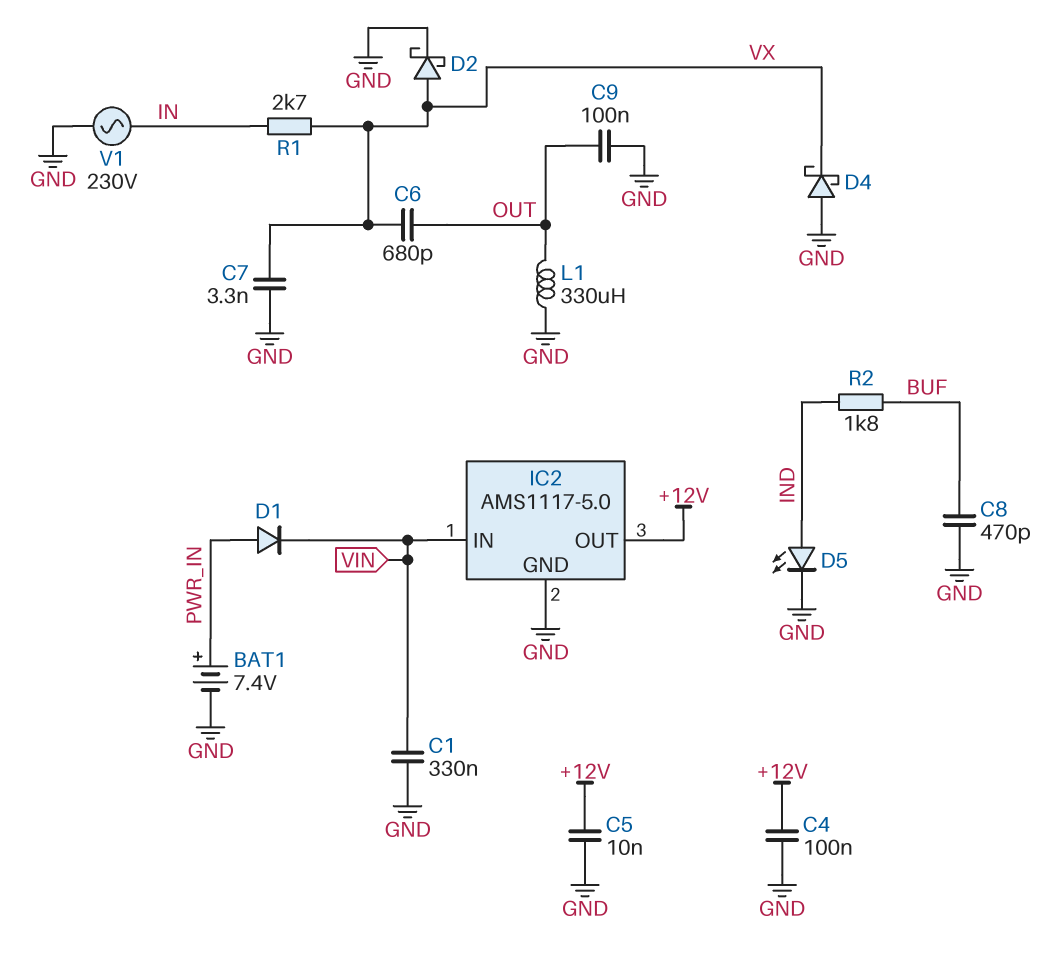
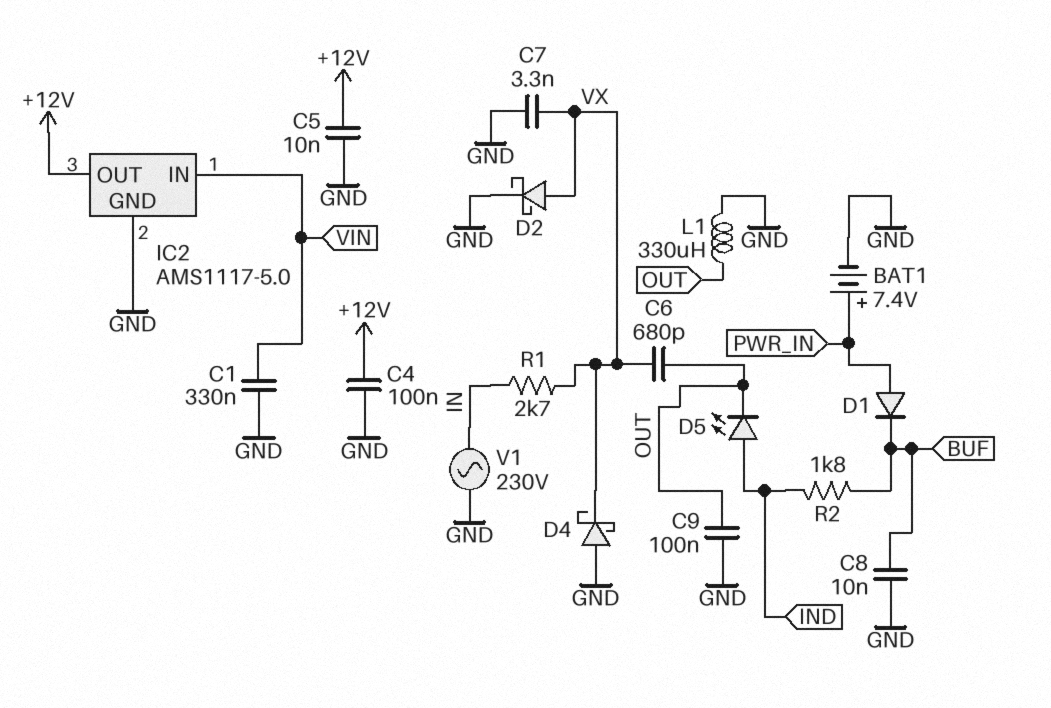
C8: 470pF (BUF, GND) -> 10nF (BUF, GND)
D1: diode (A PWR_IN, K VIN) -> diode (A PWR_IN, K BUF)
D5: LED (A IND, K GND) -> LED (A IND, K OUT)

